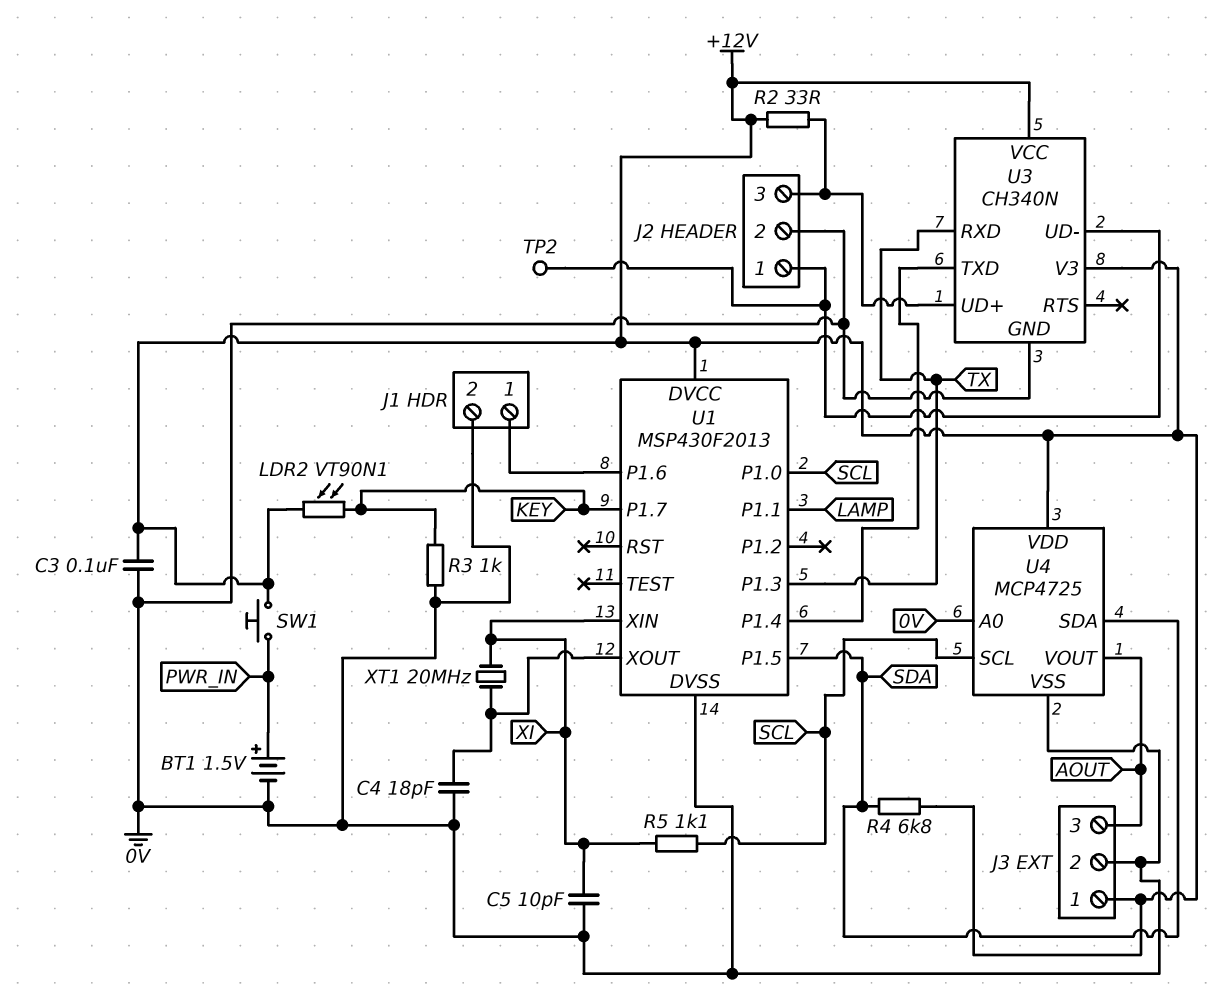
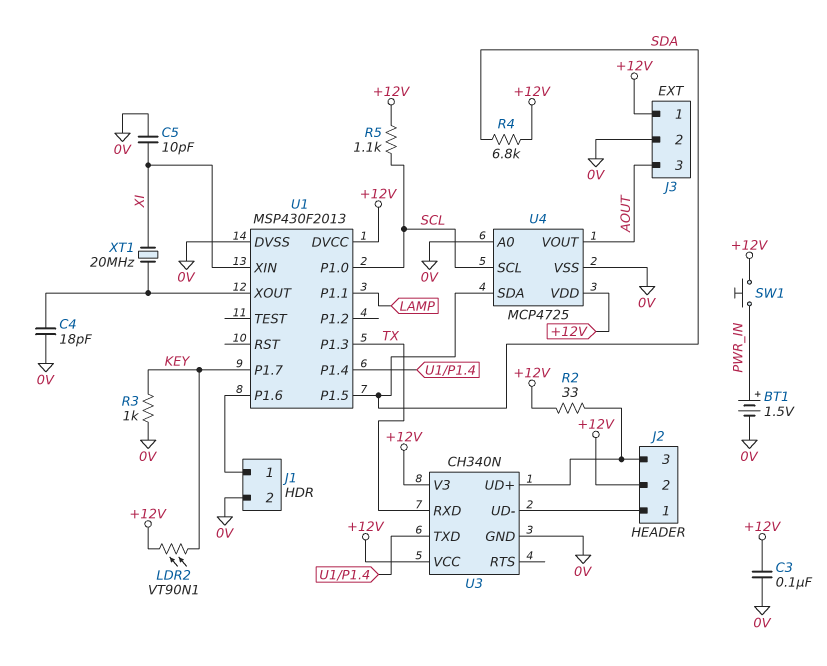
J2 pin 2: 0V -> +12V
R5: 1.1k (SCL, XI) -> 1.1k (+12V, SCL)
TP2: test point (J2/1) -> none

